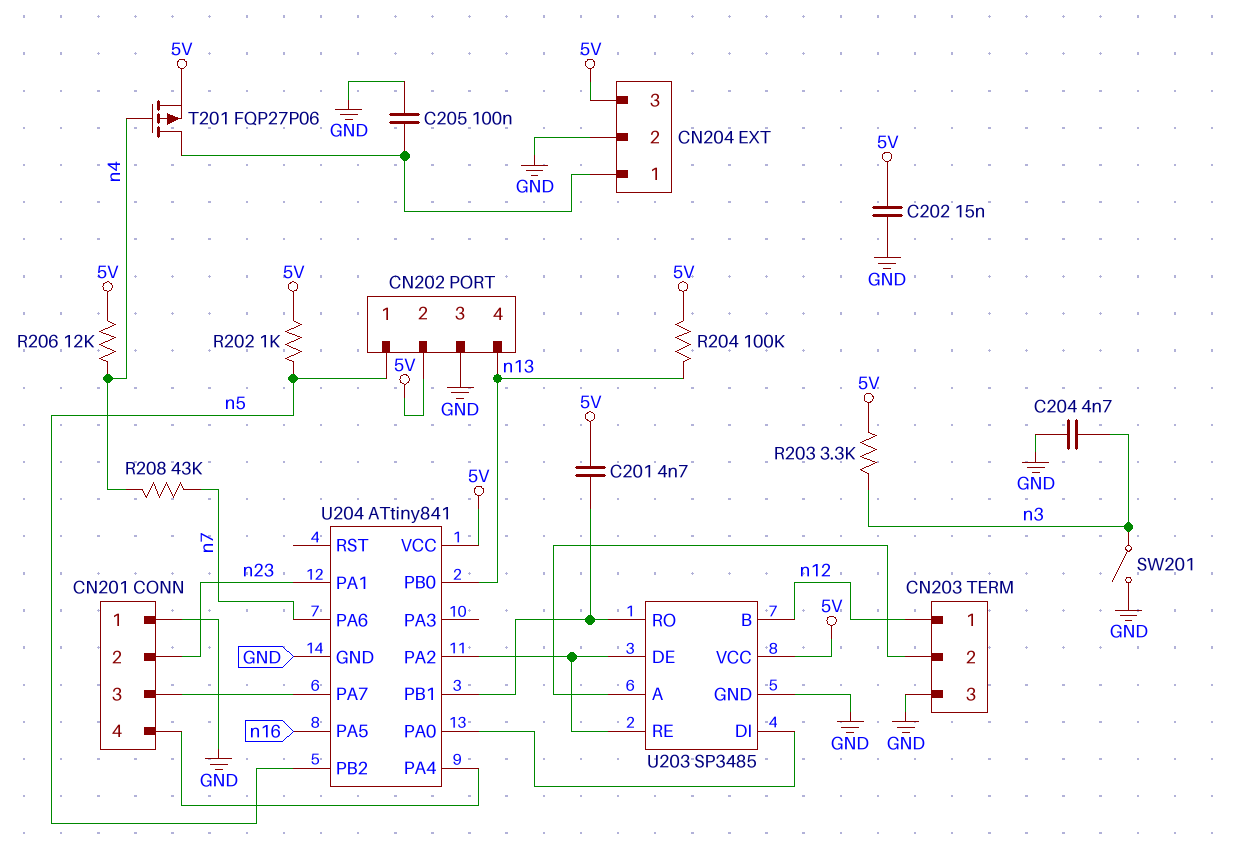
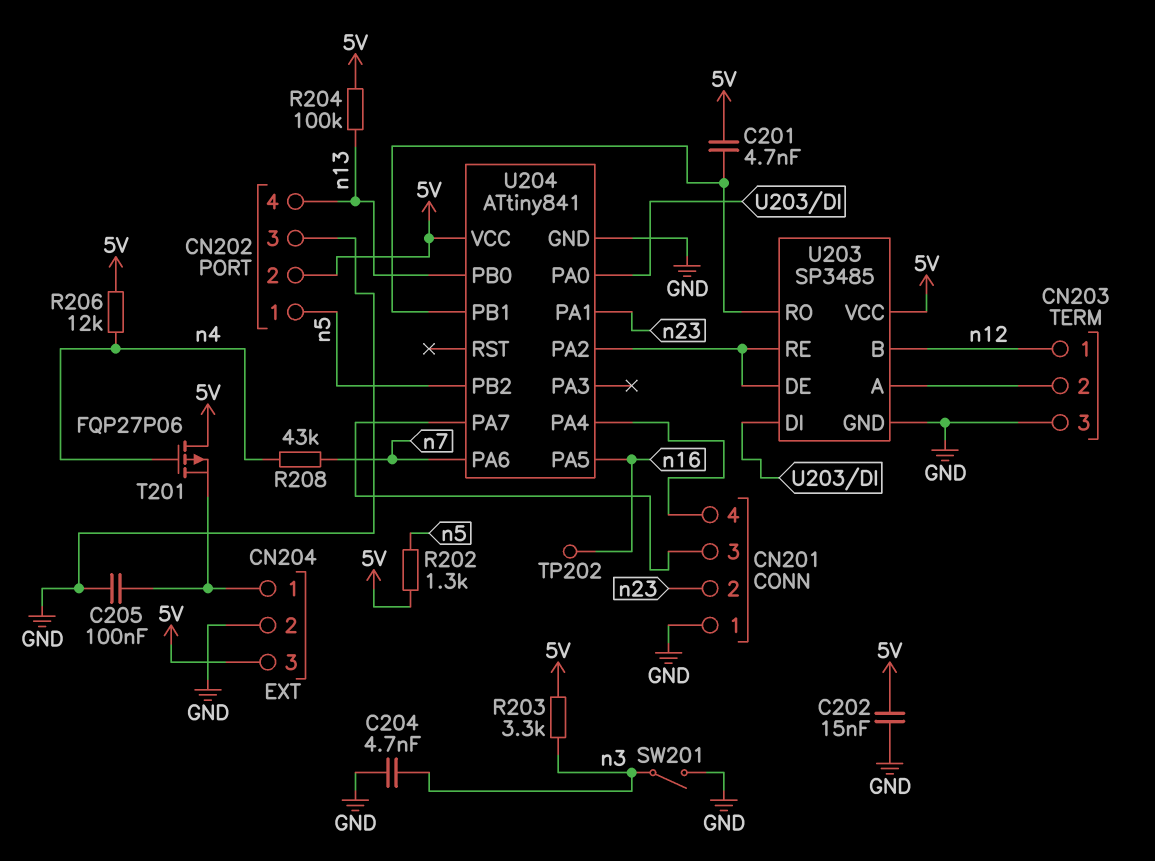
R202: 1k (5V, n5) -> 1.3k (5V, n5)
T201: PMOS FQP27P06 (G n4, D CN204/1, S 5V) -> PMOS FQP27P06 (G n4, D 5V, S CN204/1)
TP202: none -> test point (n16)

